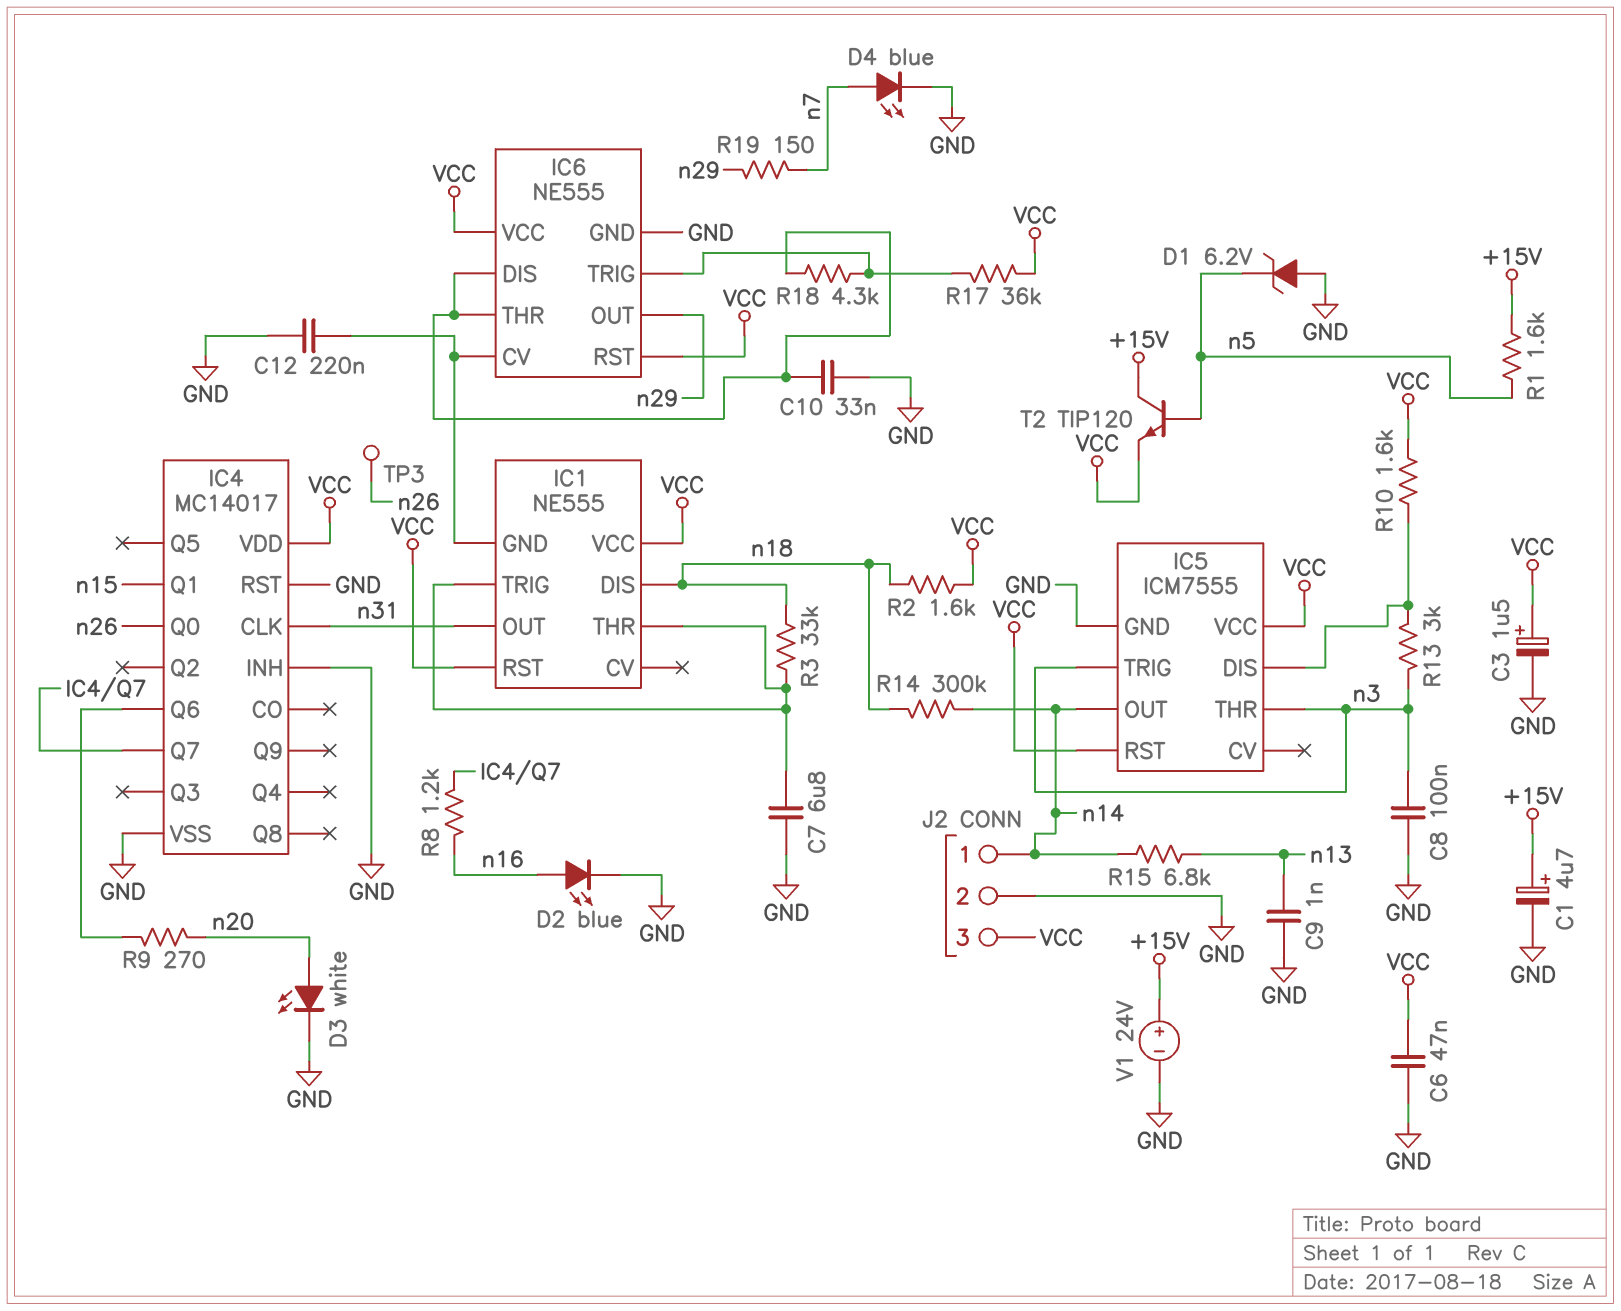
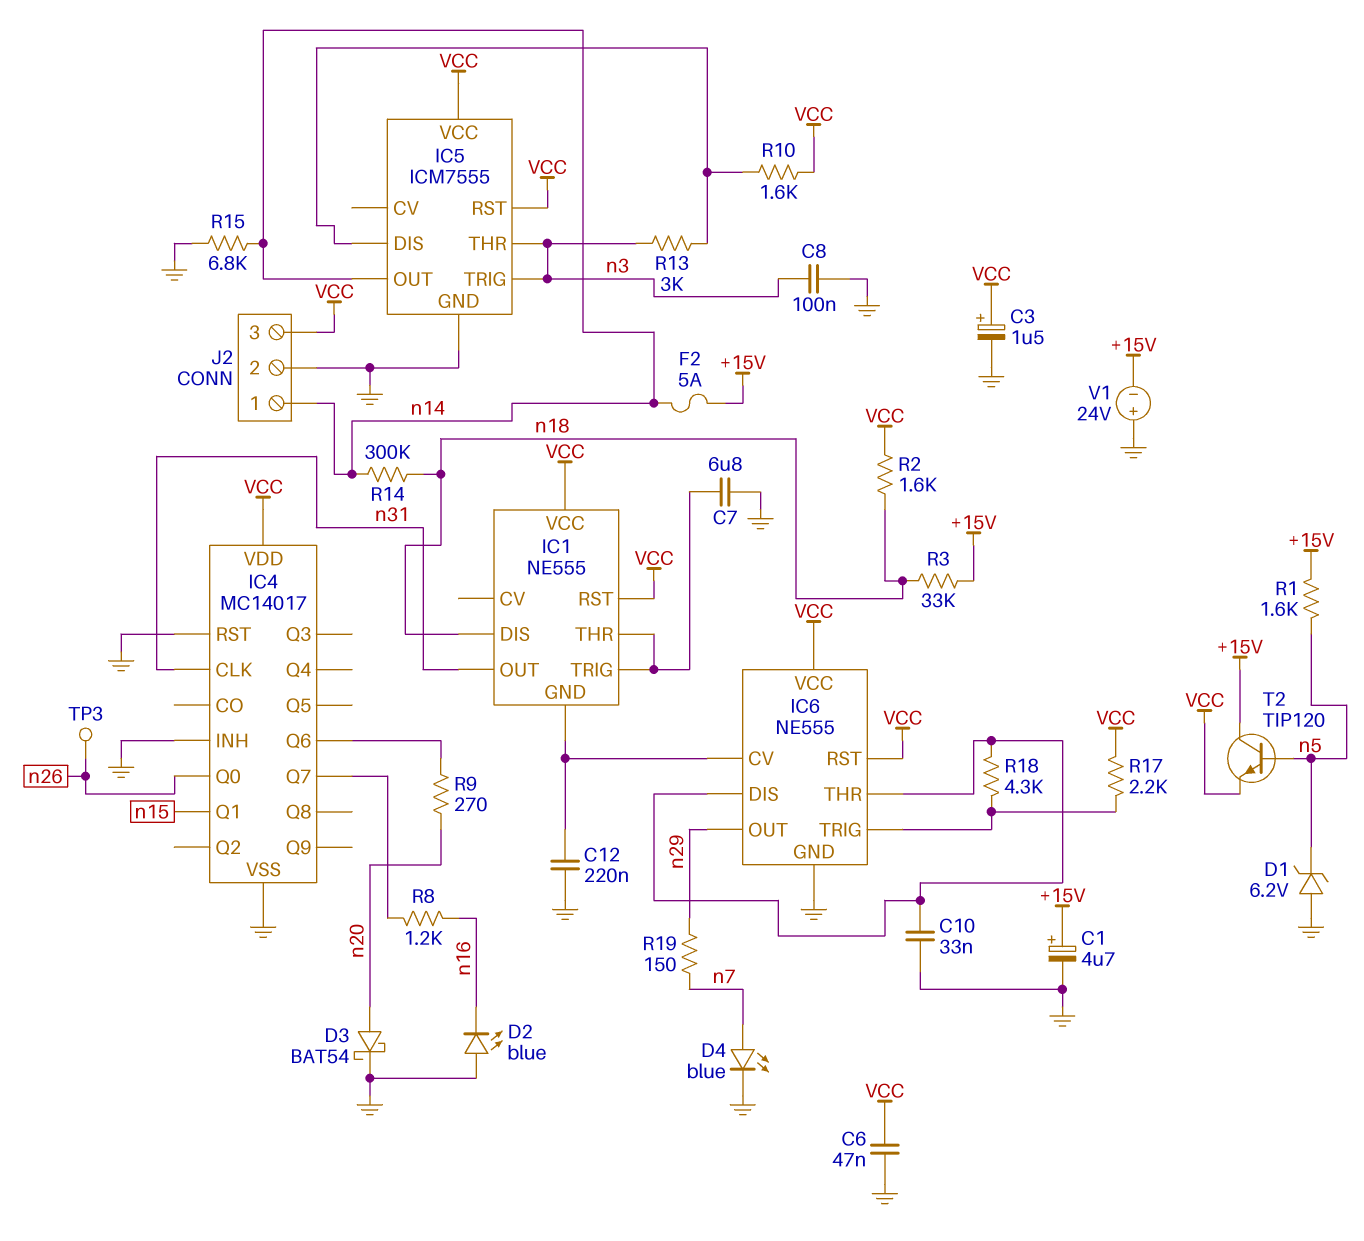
C9: 1nF (GND, n13) -> none
D2: LED blue (A n16, K GND) -> LED blue (A GND, K n16)
D3: LED white (A n20, K GND) -> schottky BAT54 (A n20, K GND)
F2: none -> 5A (+15V, n14)
R3: 33k (IC1/THR, n18) -> 33k (+15V, n18)
R15: 6.8k (n13, n14) -> 6.8k (GND, n14)
R17: 36k (IC6/TRIG, VCC) -> 2.2k (IC6/TRIG, VCC)
V1: 24V (plus +15V, minus GND) -> 24V (plus GND, minus +15V)

